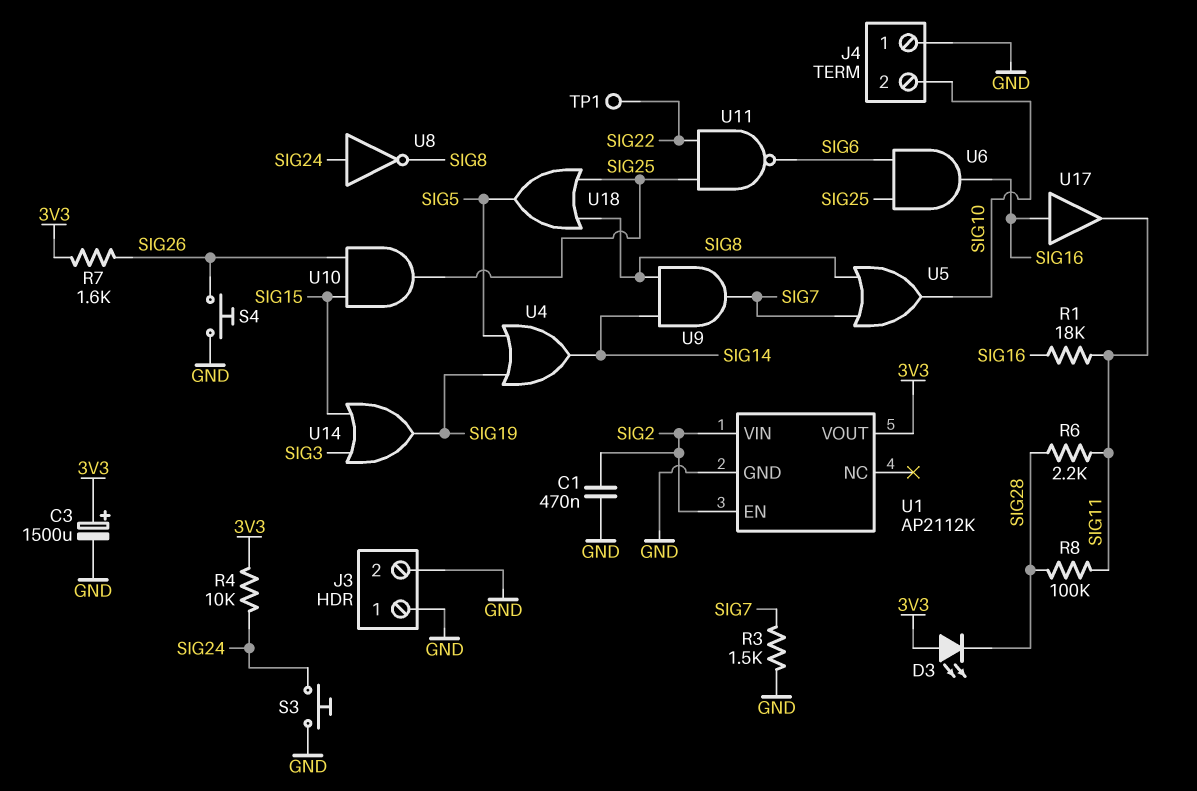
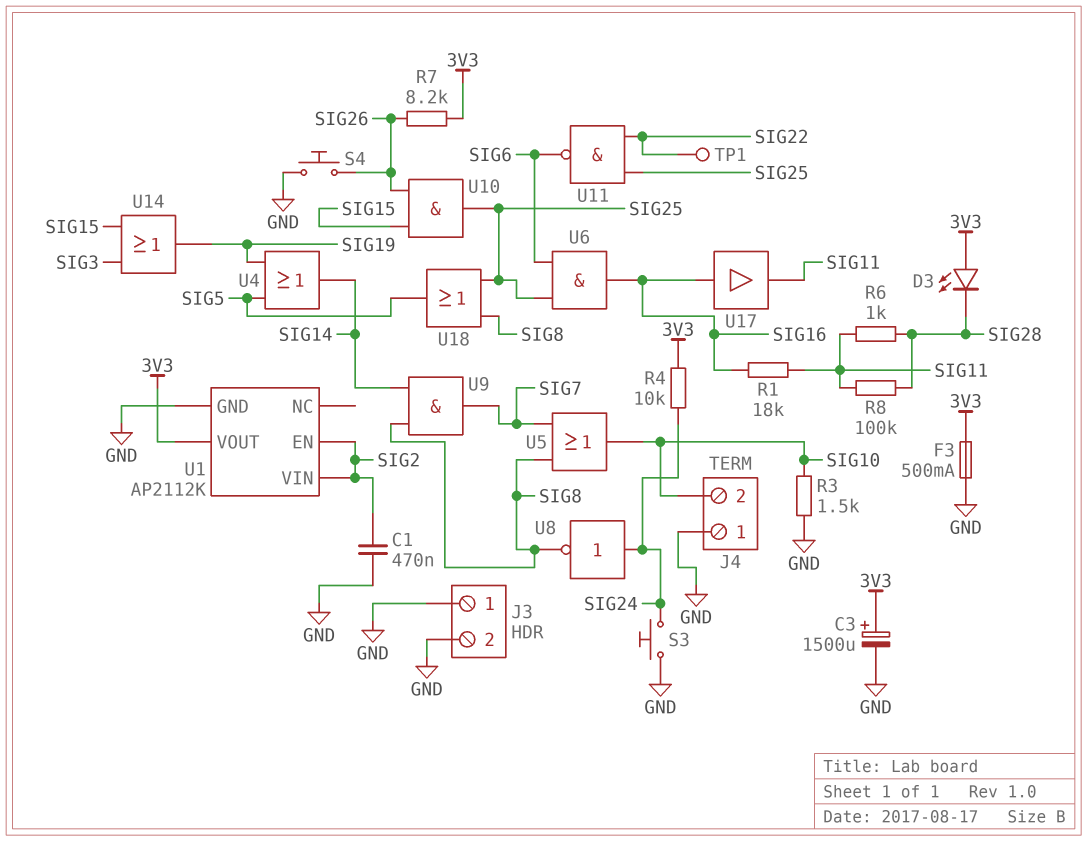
F3: none -> 500mA (3V3, GND)
R3: 1.5k (GND, SIG7) -> 1.5k (GND, SIG10)
R6: 2.2k (SIG11, SIG28) -> 1k (SIG11, SIG28)
R7: 1.6k (3V3, SIG26) -> 8.2k (3V3, SIG26)

